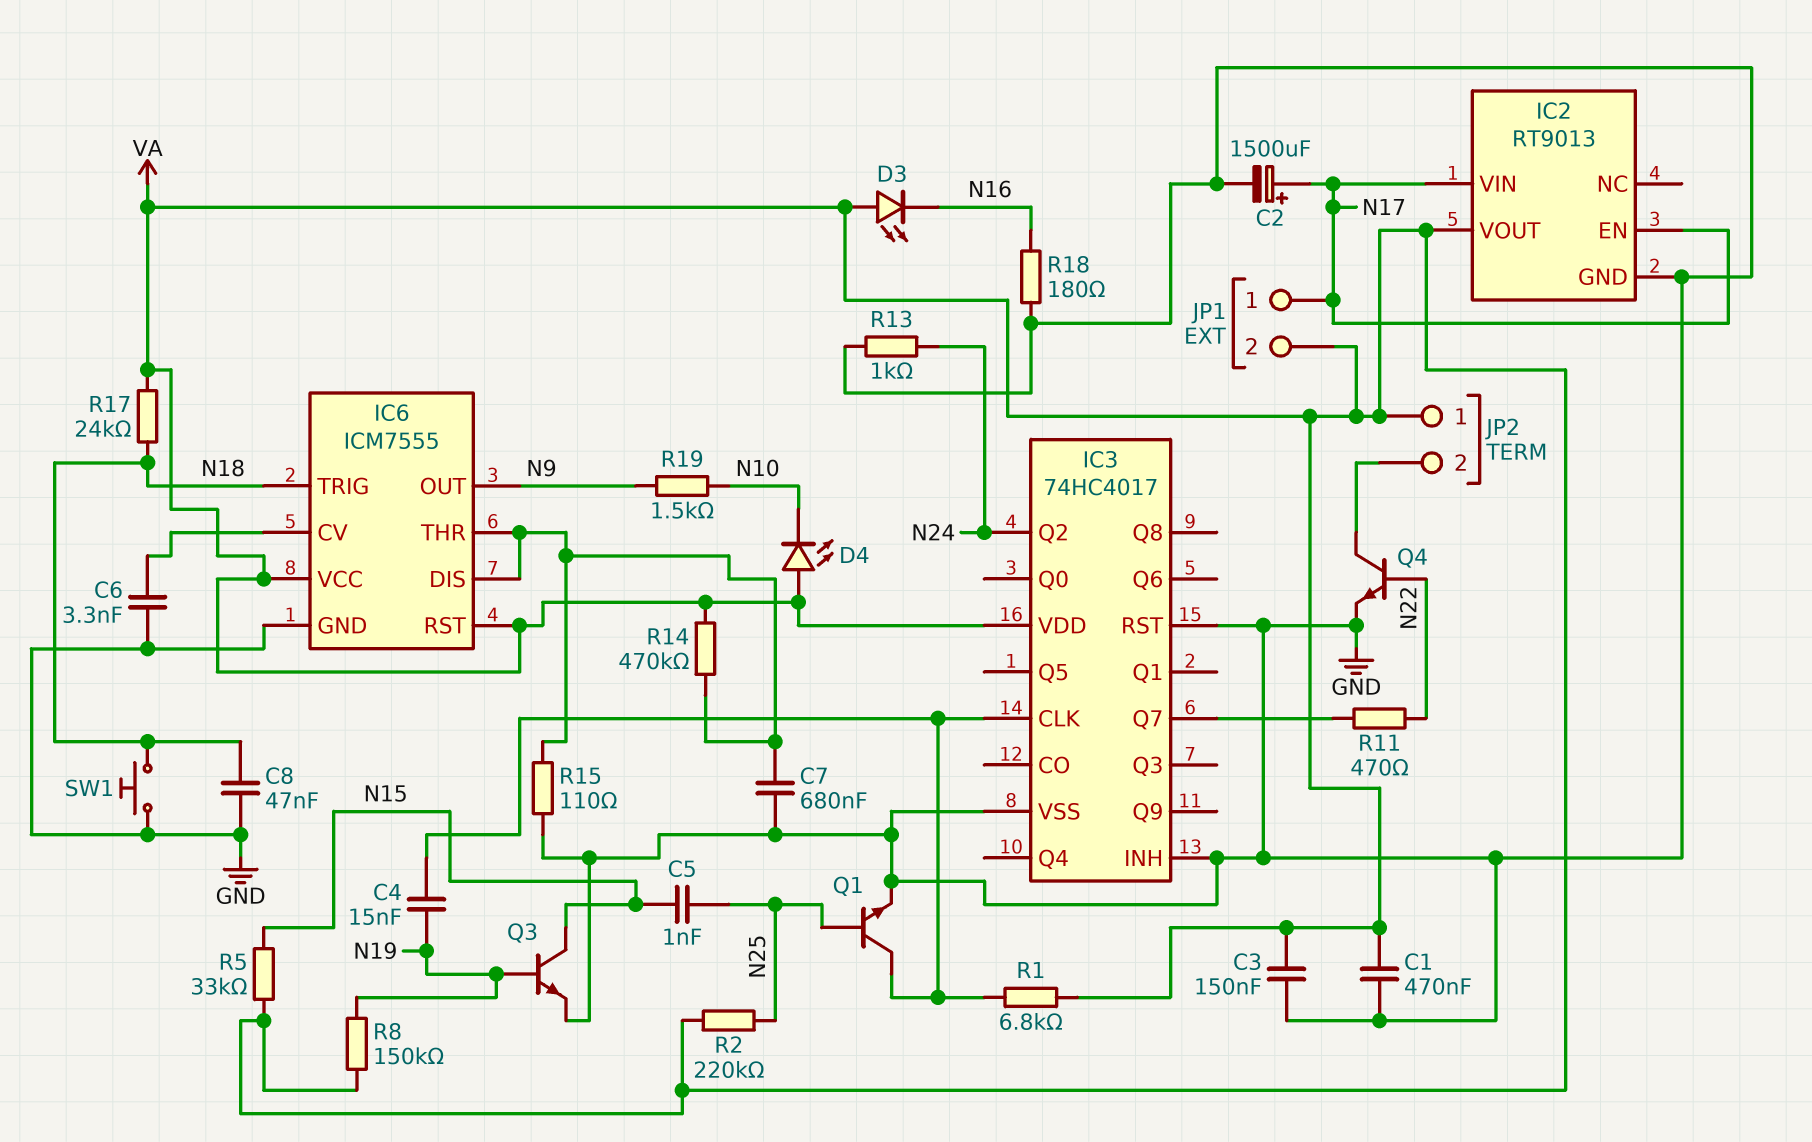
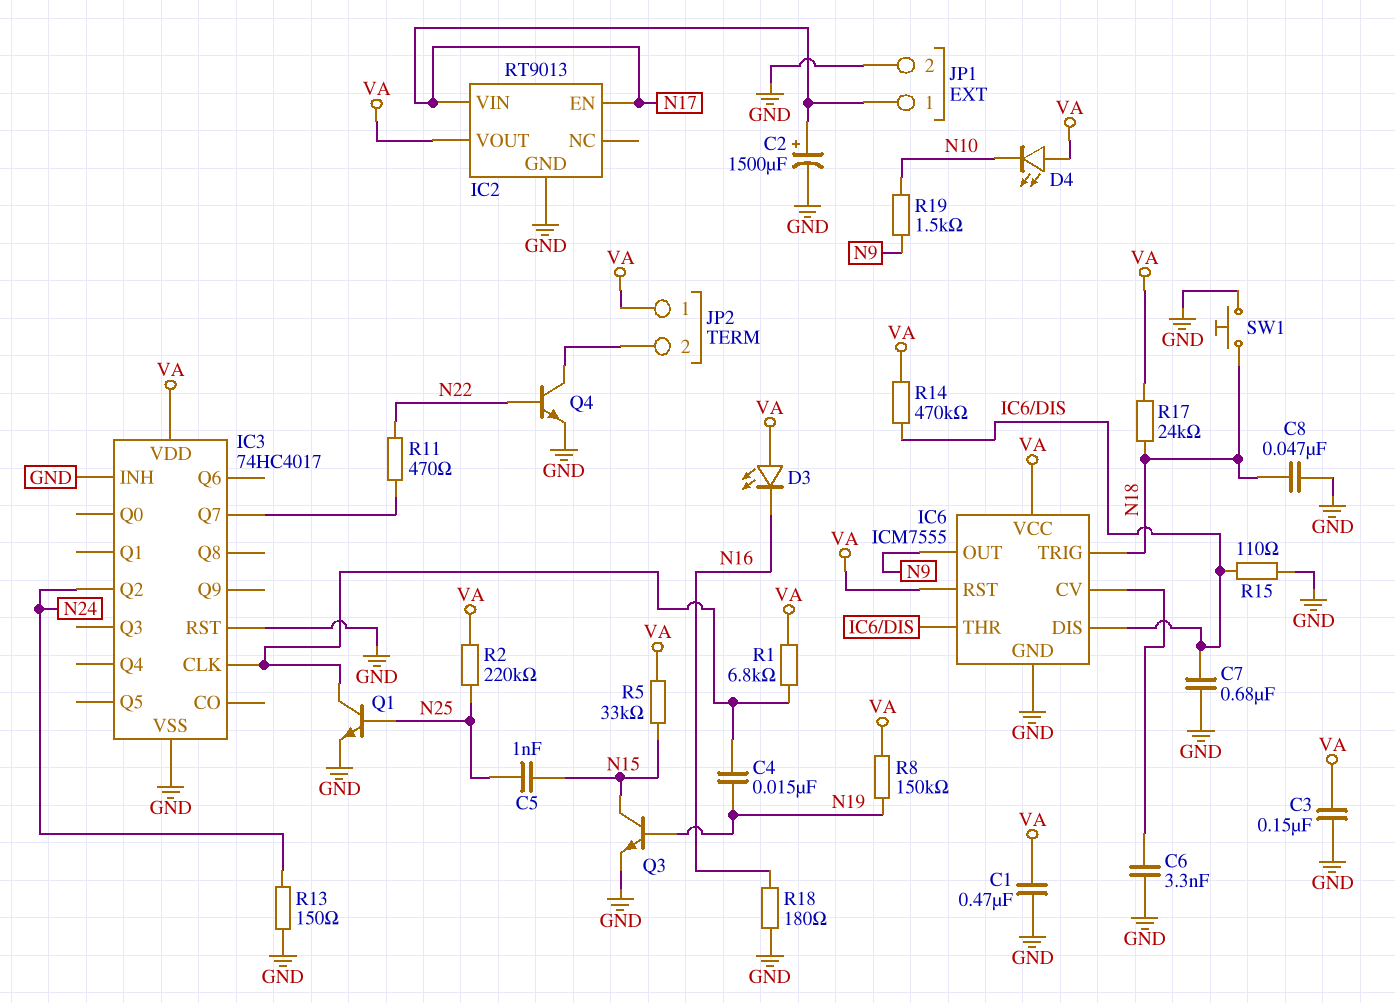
JP1 pin 2: VA -> GND
R13: 1k (GND, N24) -> 150 (GND, N24)

